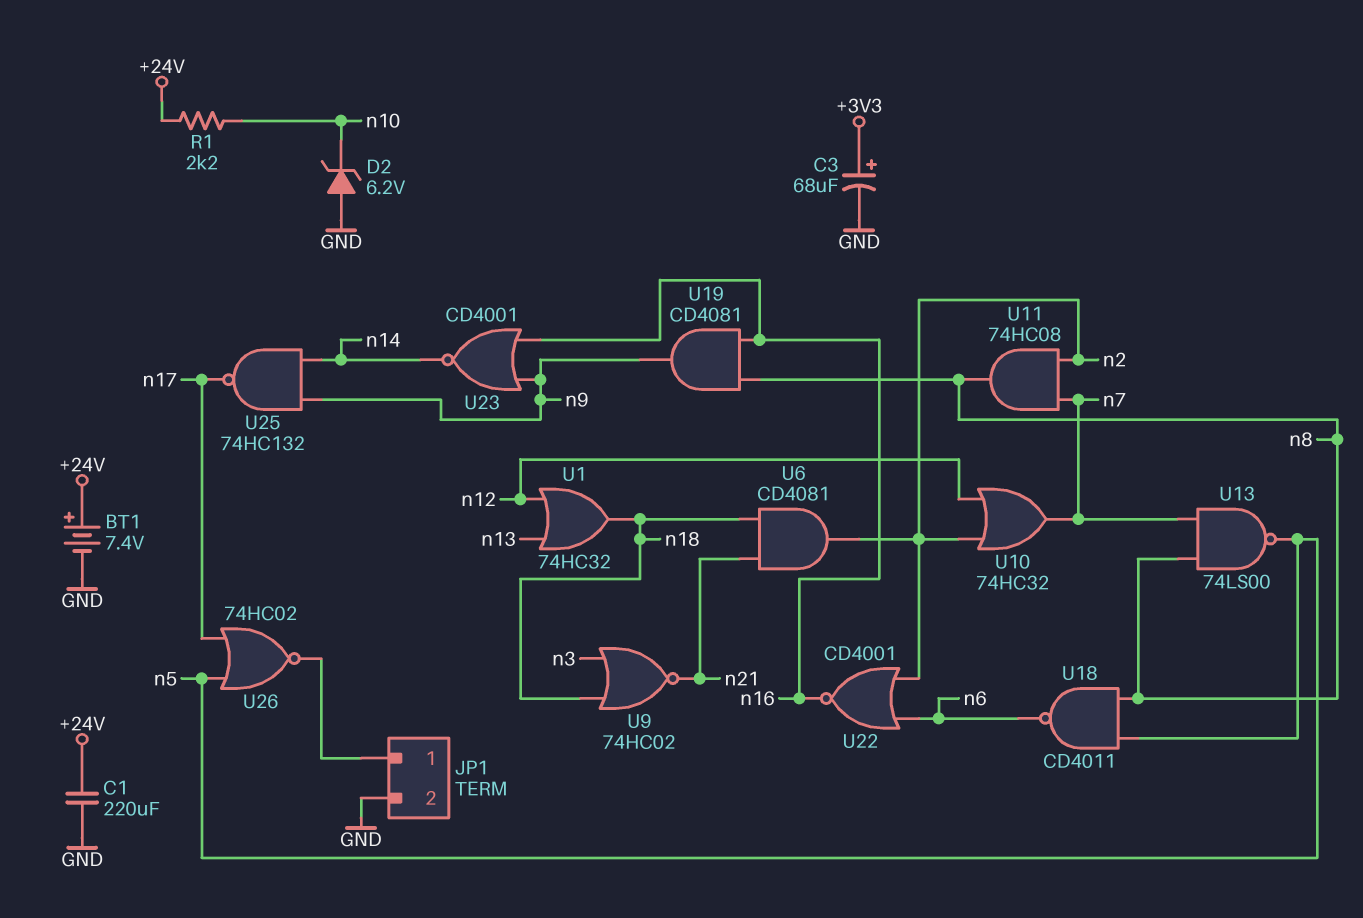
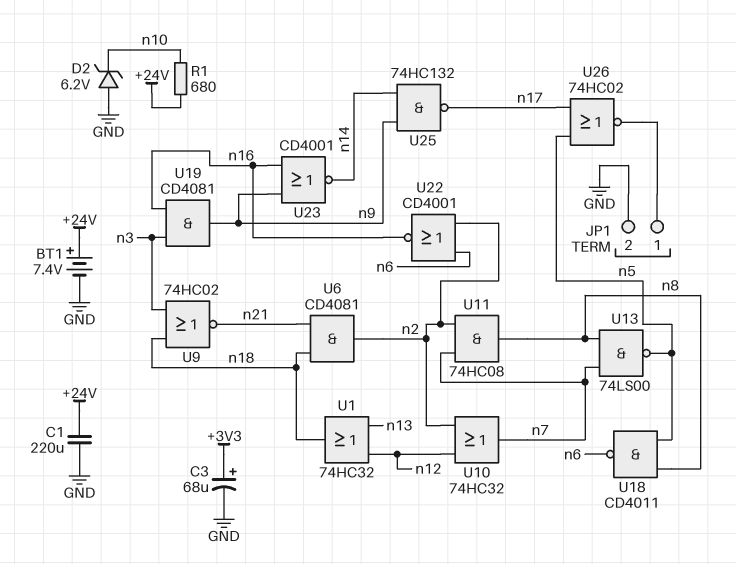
R1: 2.2k (+24V, n10) -> 680 (+24V, n10)
U19: AND CD4081 (in n8, in n16, out n9) -> AND CD4081 (in n3, in n16, out n9)

